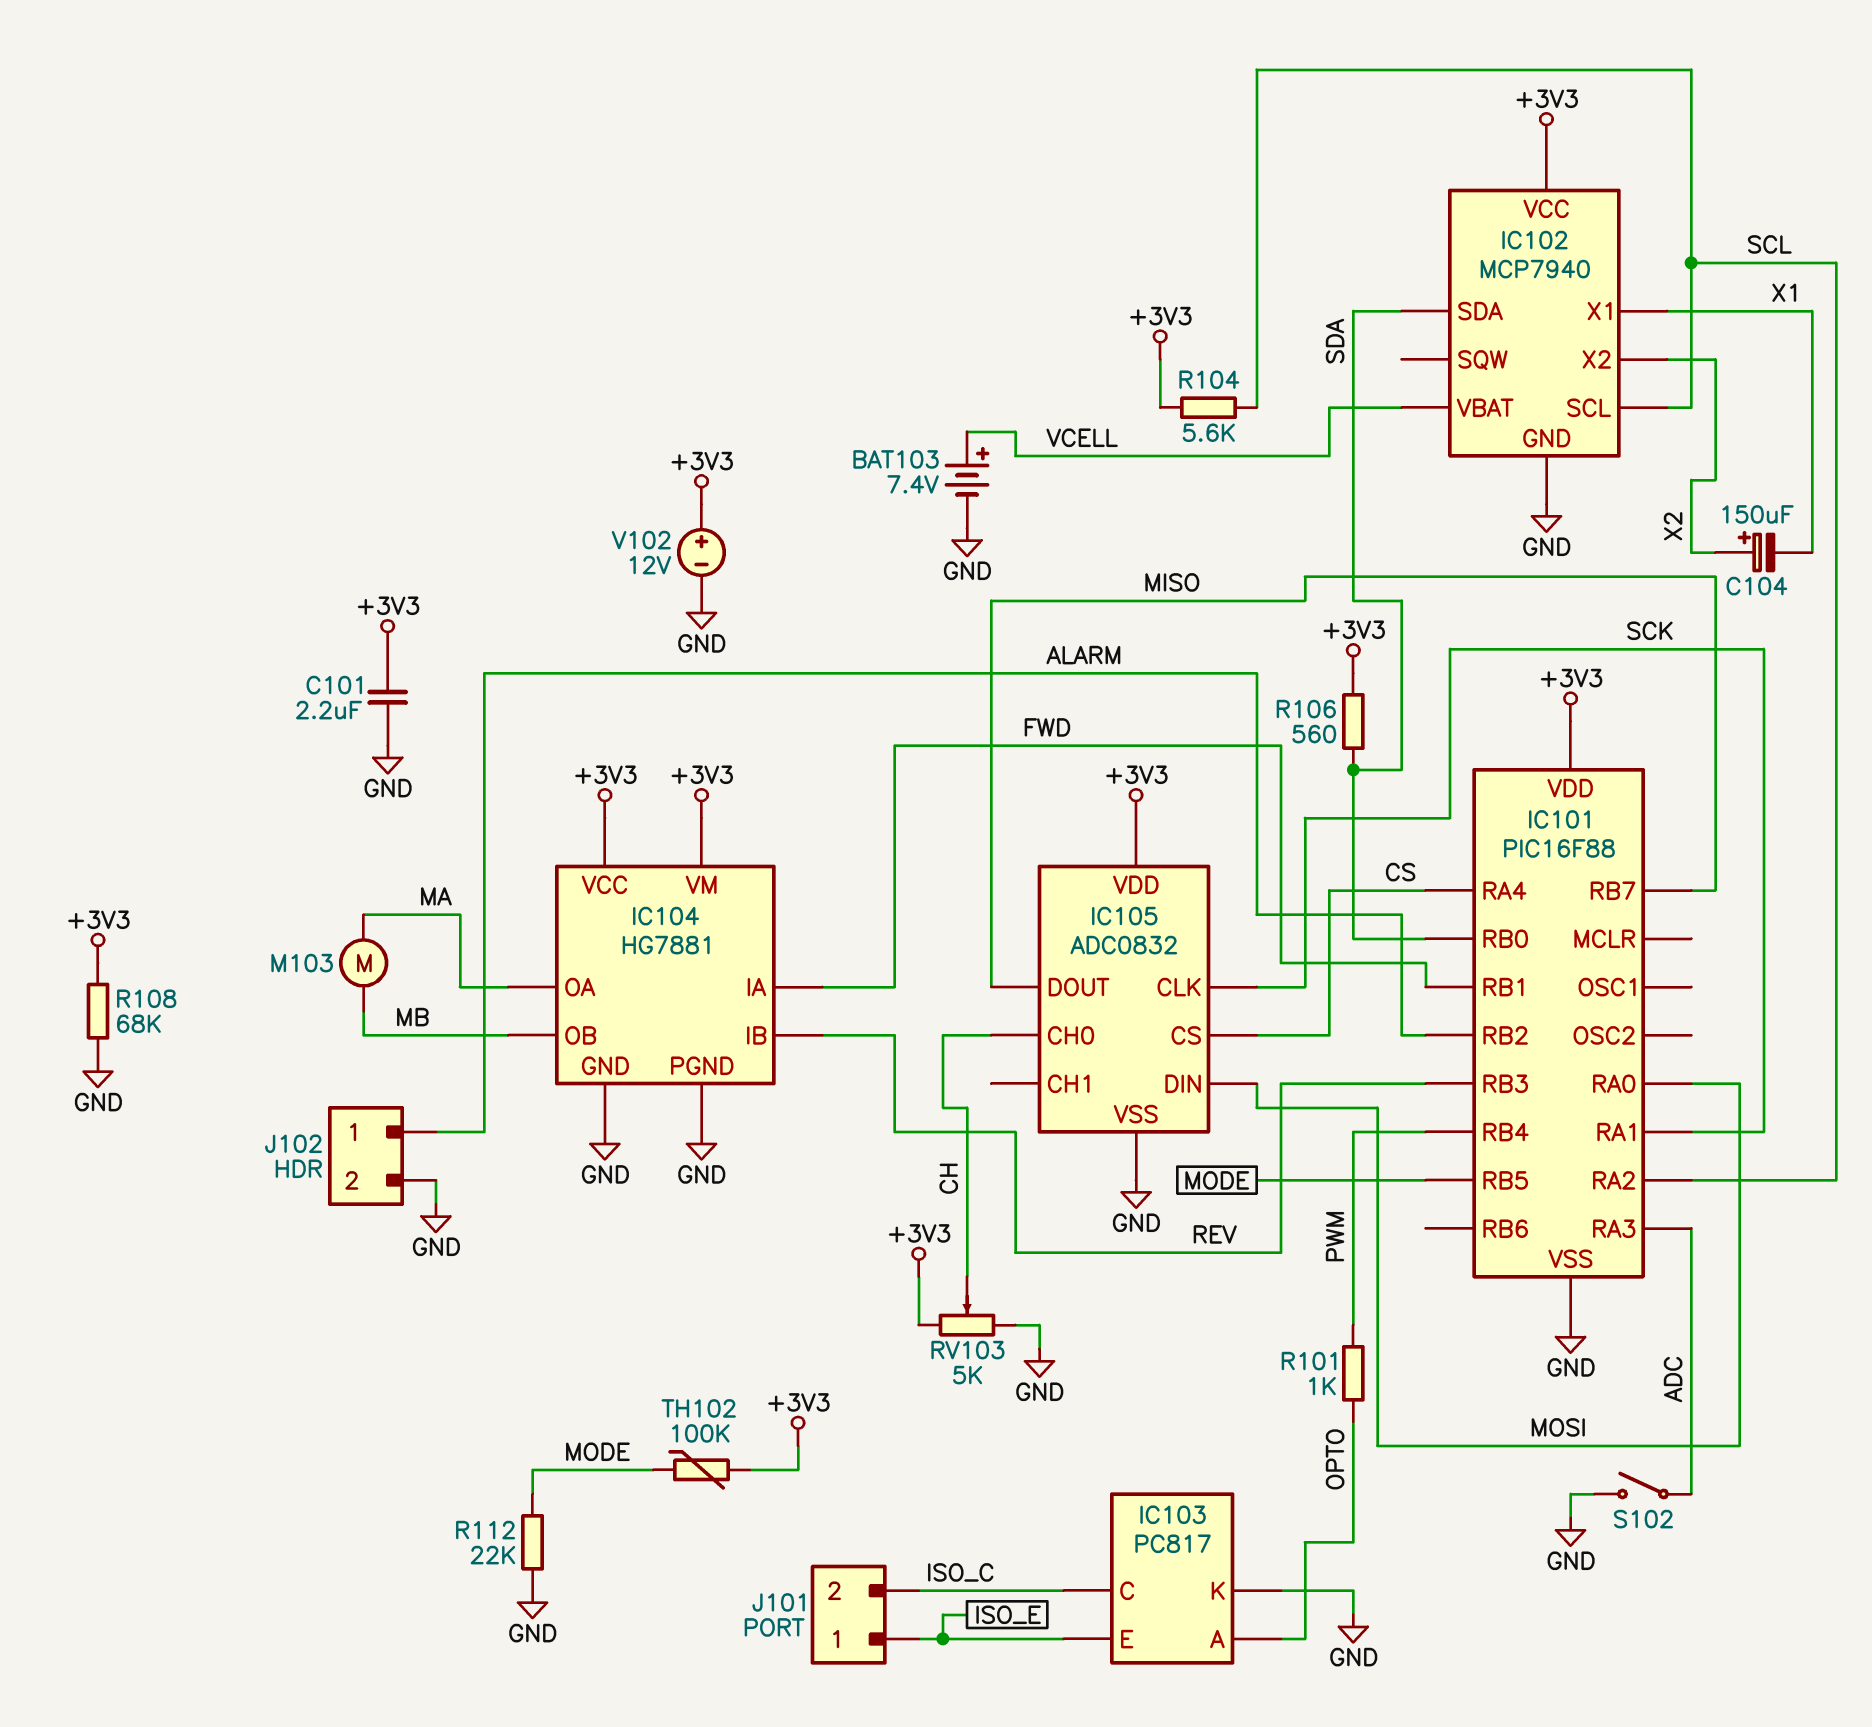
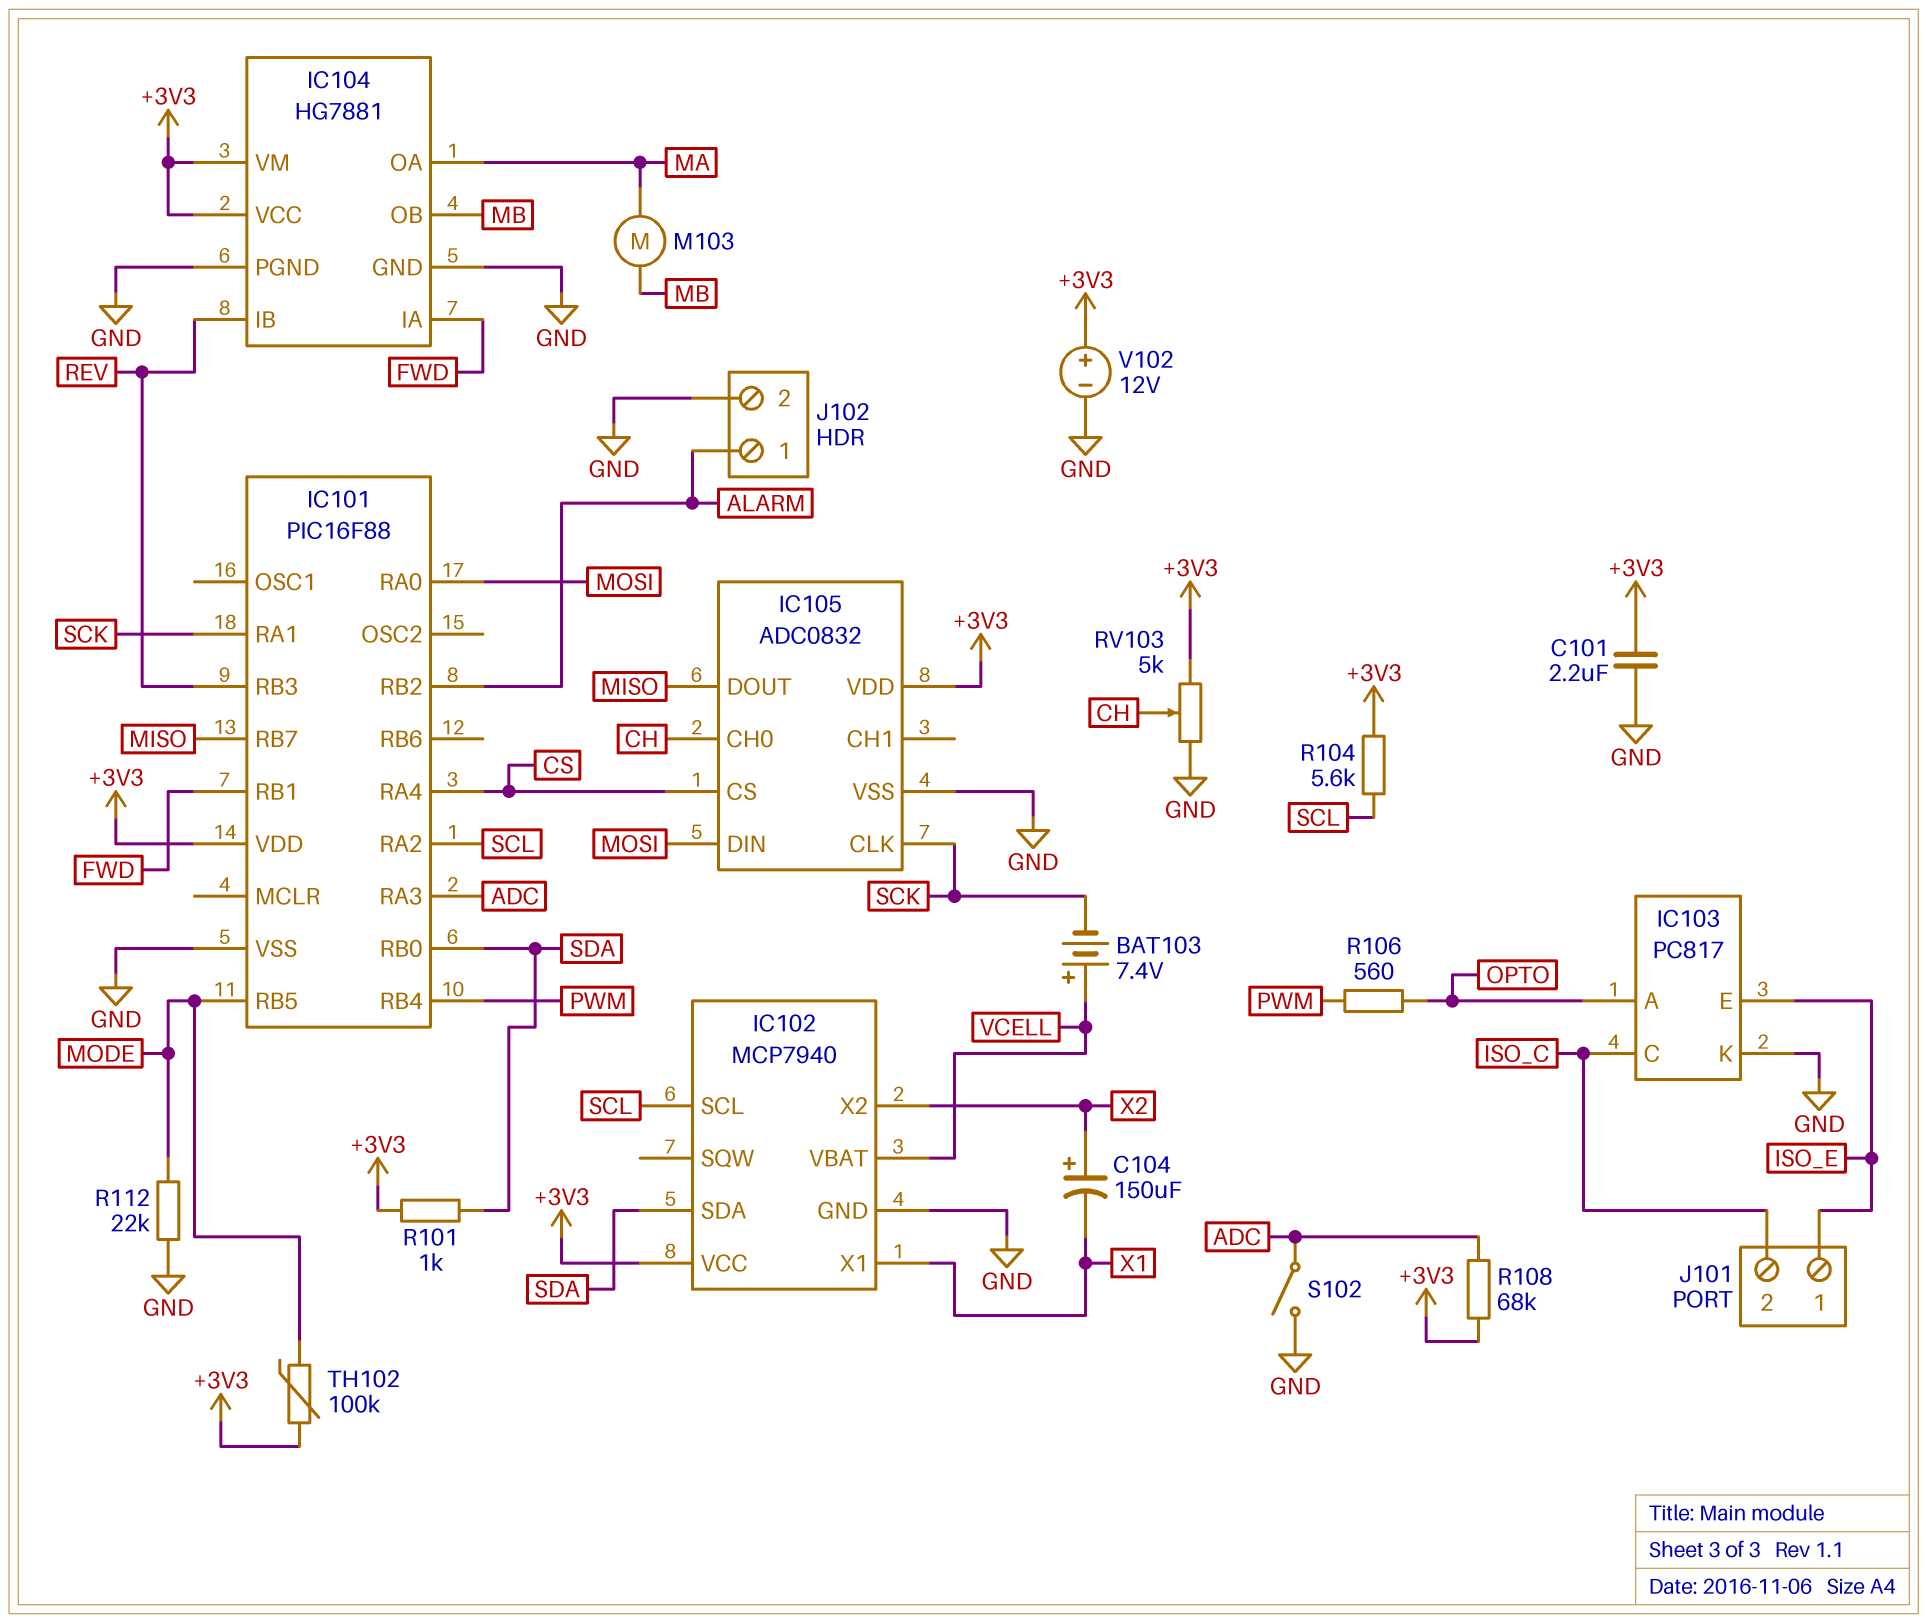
BAT103: 7.4V (plus VCELL, minus GND) -> 7.4V (plus VCELL, minus SCK)
R101: 1k (OPTO, PWM) -> 1k (+3V3, SDA)
R106: 560 (+3V3, SDA) -> 560 (OPTO, PWM)
R108: 68k (+3V3, GND) -> 68k (+3V3, ADC)

